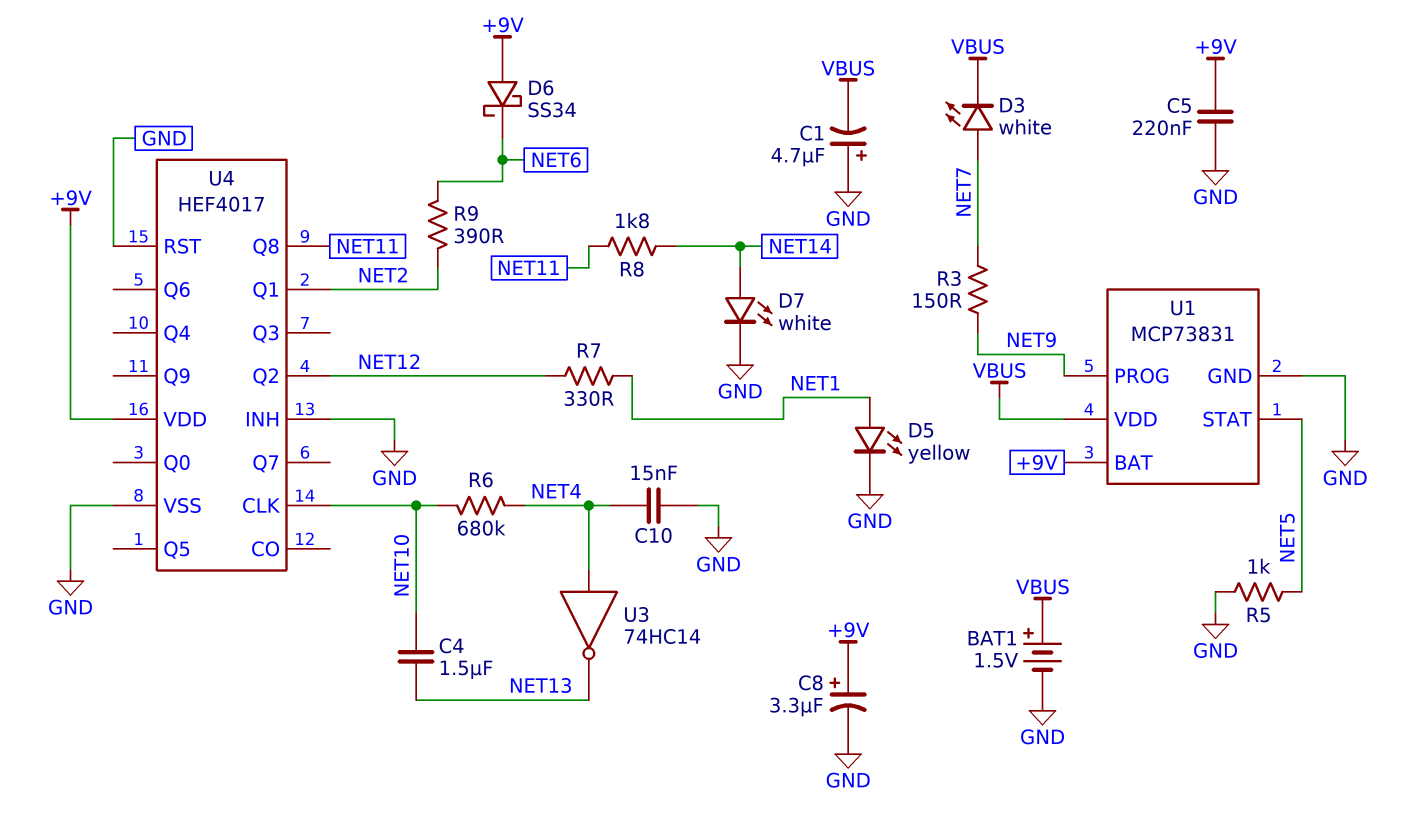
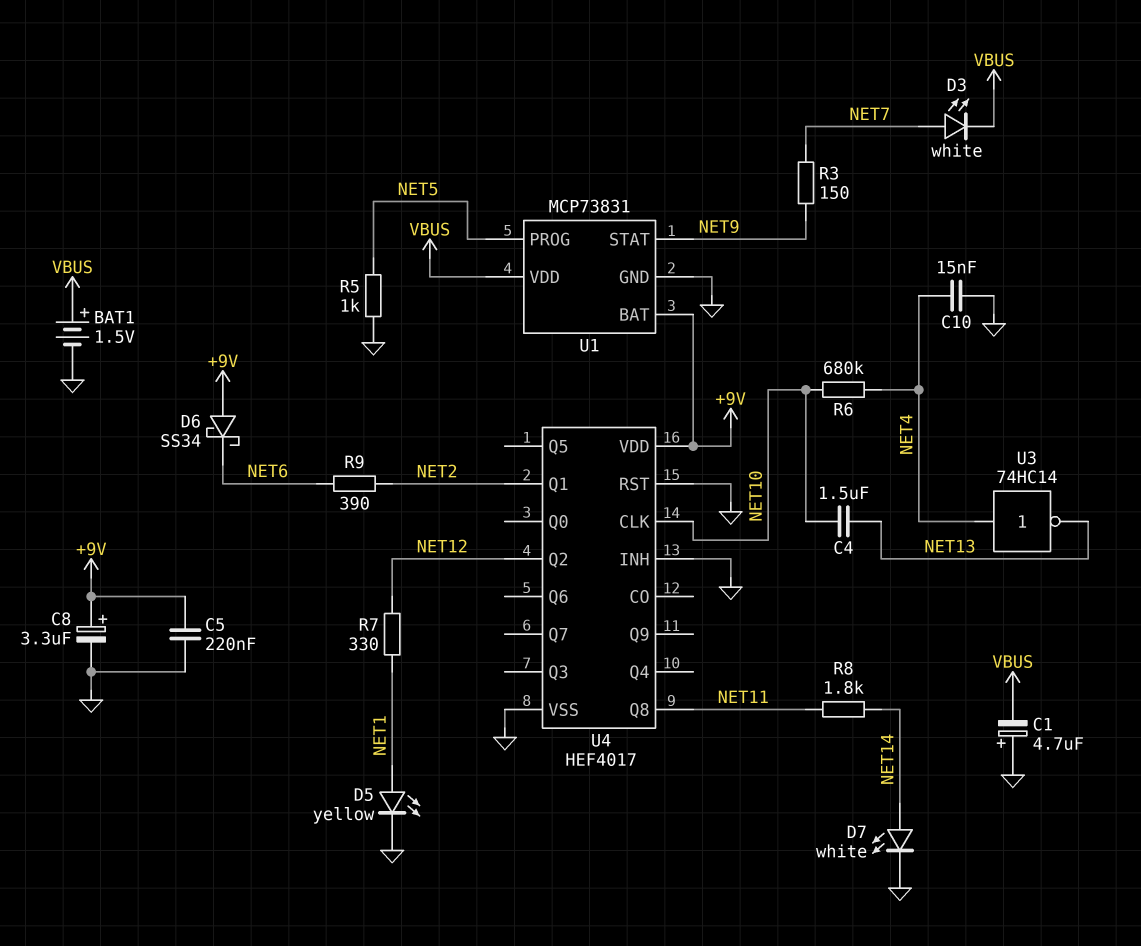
U1 pin PROG: NET9 -> NET5
U1 pin STAT: NET5 -> NET9

